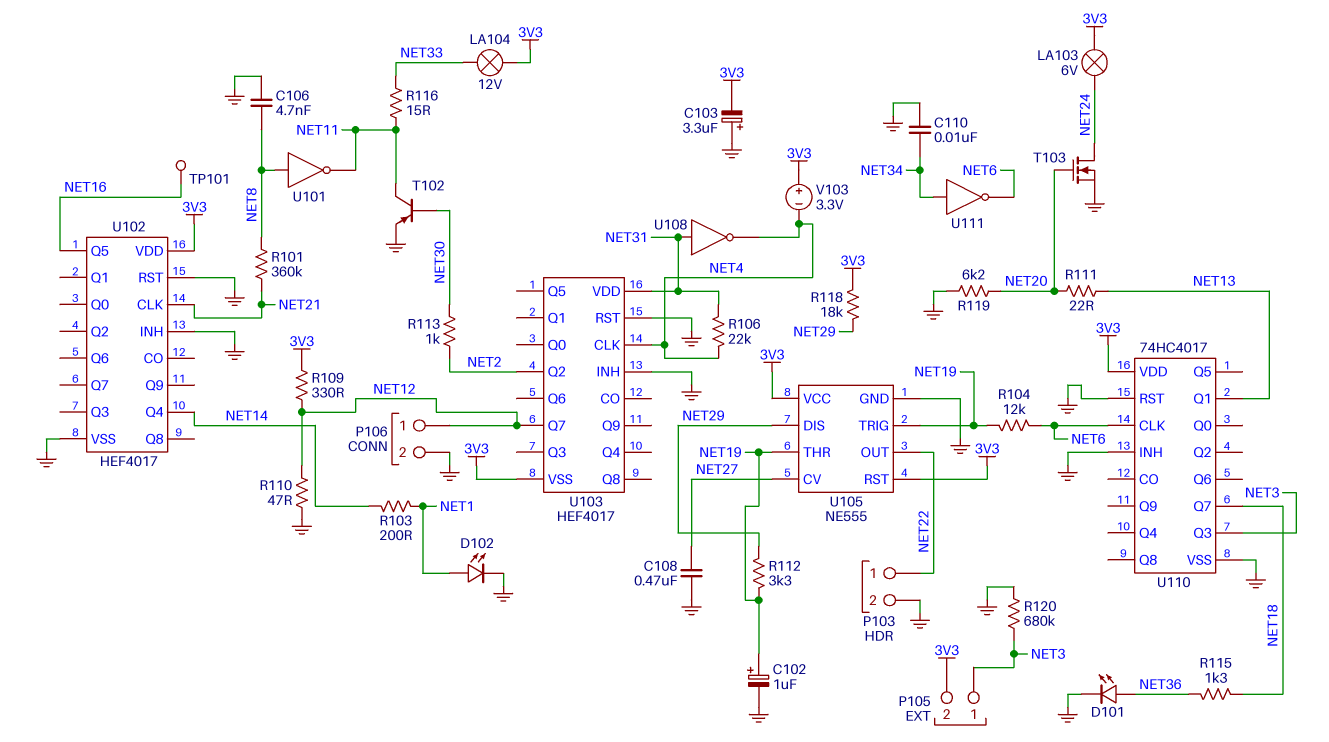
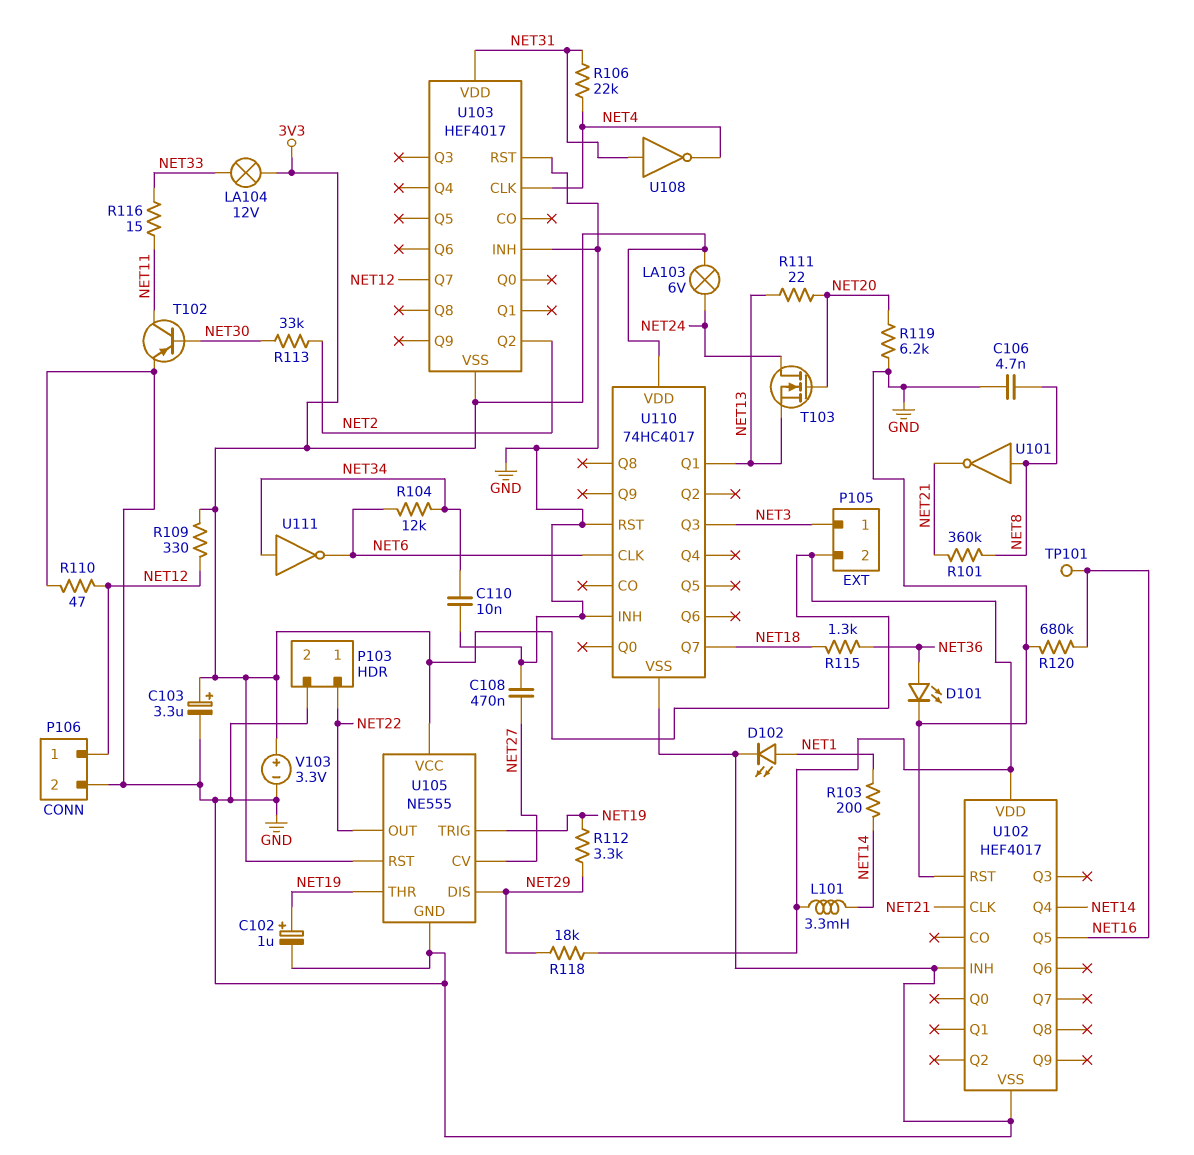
C103: 3.3uF (plus GND, minus 3V3) -> 3.3uF (plus 3V3, minus GND)
L101: none -> 3.3mH (3V3, NET14)
R104: 12k (NET6, NET19) -> 12k (NET6, NET34)
R113: 1k (NET2, NET30) -> 33k (NET2, NET30)
R120: 680k (GND, NET3) -> 680k (GND, NET16)
T103: NMOS (G NET20, D NET24, S GND) -> NMOS (G NET20, D NET24, S NET13)
U101: NOT (in NET8, out NET11) -> NOT (in NET8, out NET21)
V103: 3.3V (plus 3V3, minus NET4) -> 3.3V (plus 3V3, minus GND)

